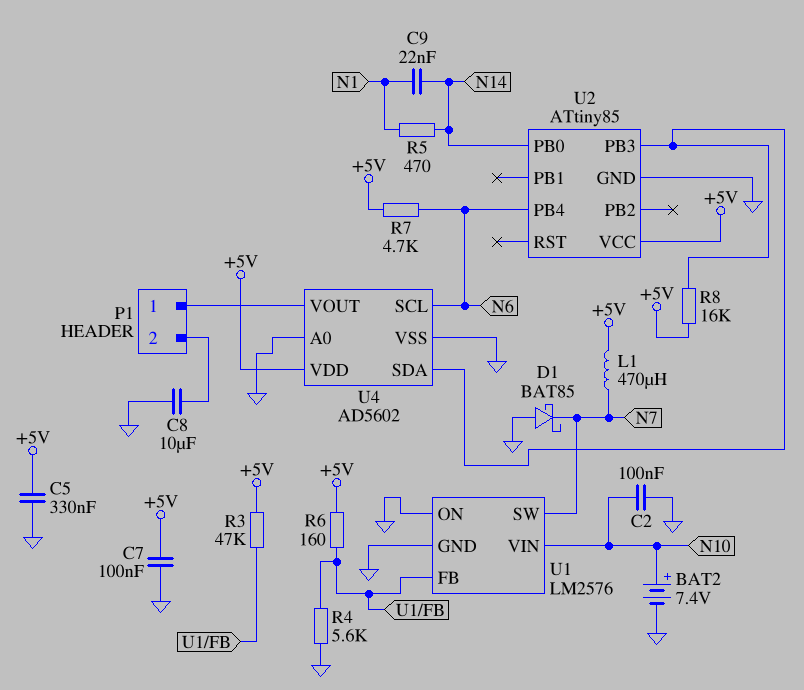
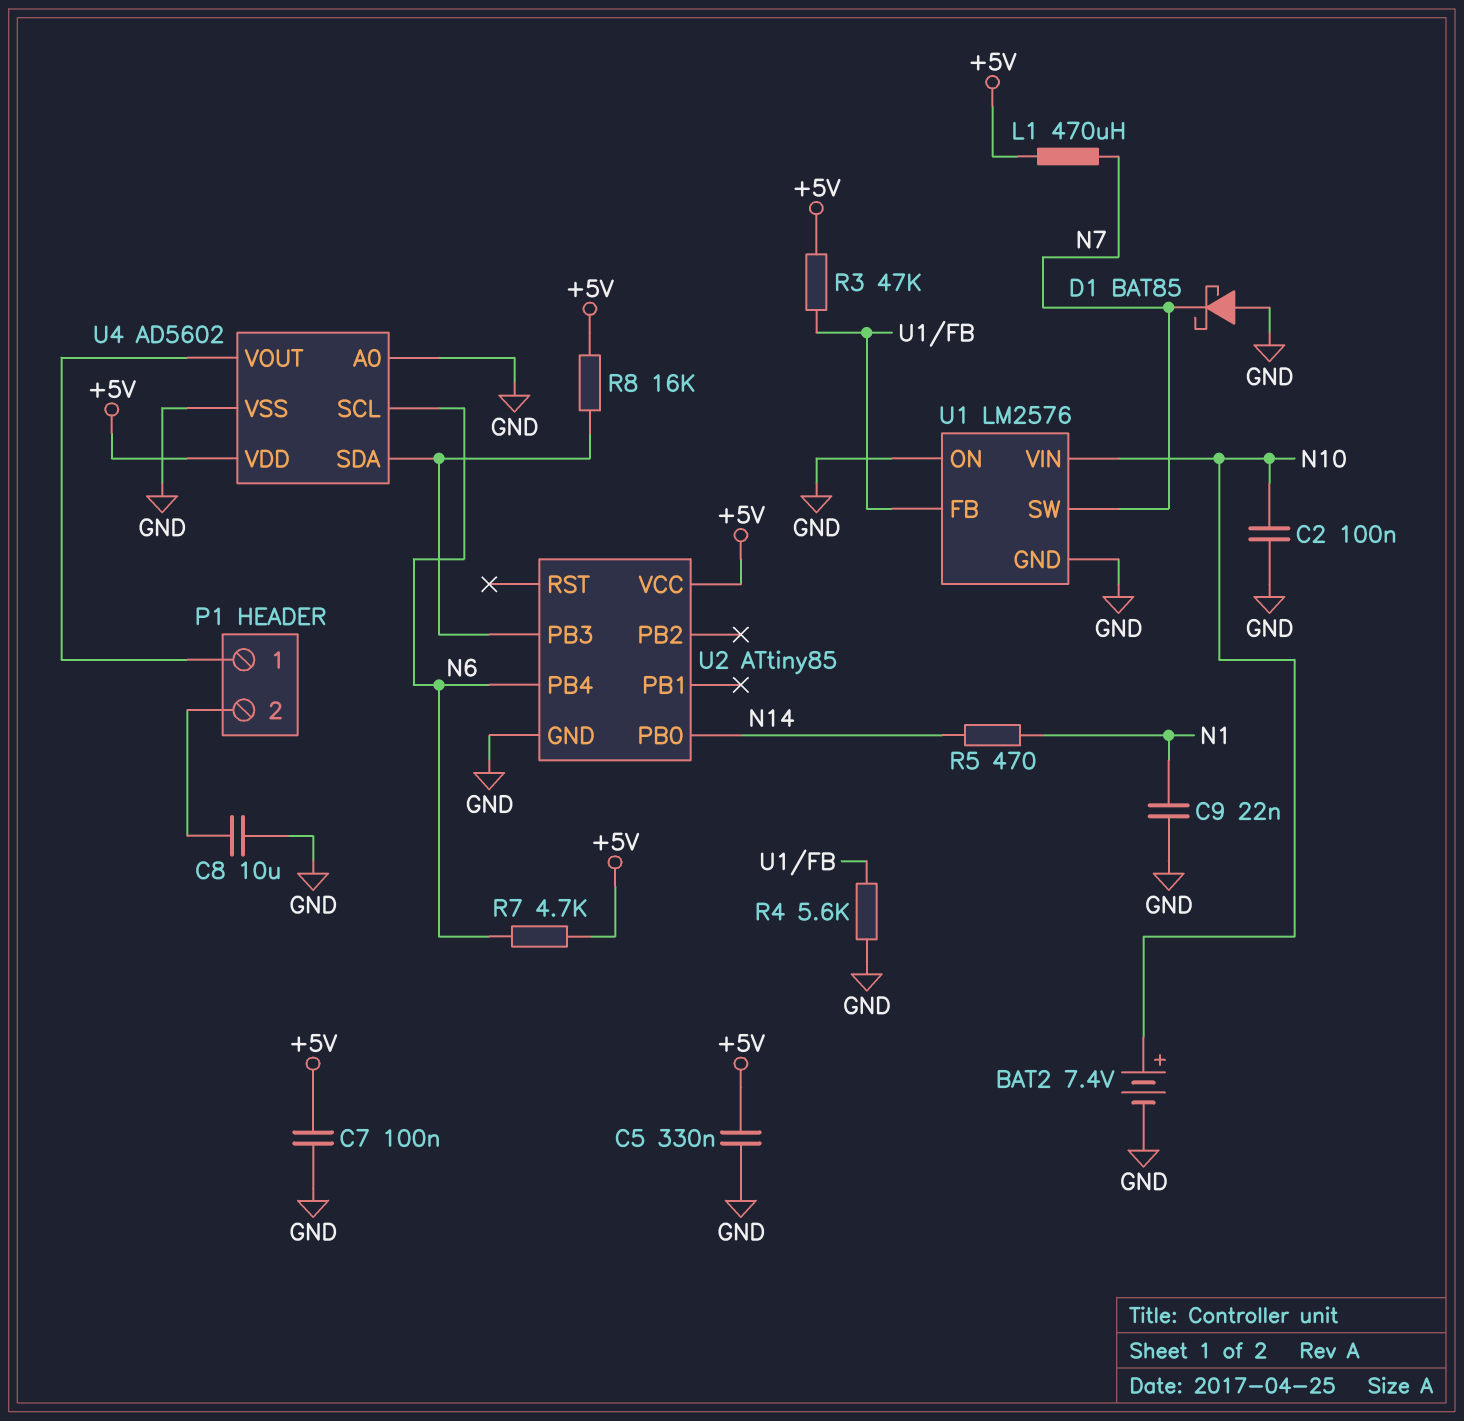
C9: 22nF (N1, N14) -> 22nF (GND, N1)
R6: 160 (+5V, U1/FB) -> none

